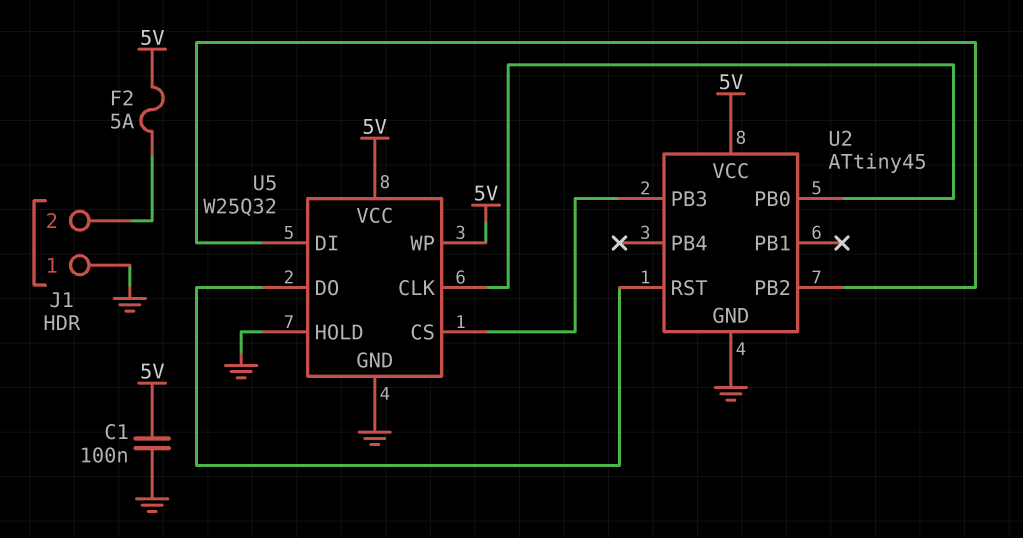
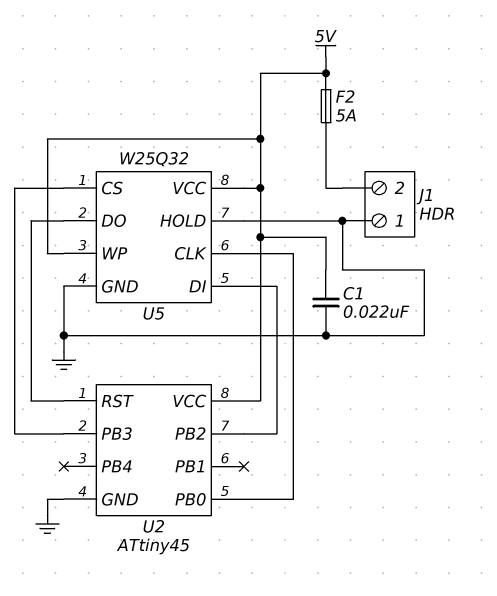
C1: 100nF (5V, GND) -> 22nF (5V, GND)

